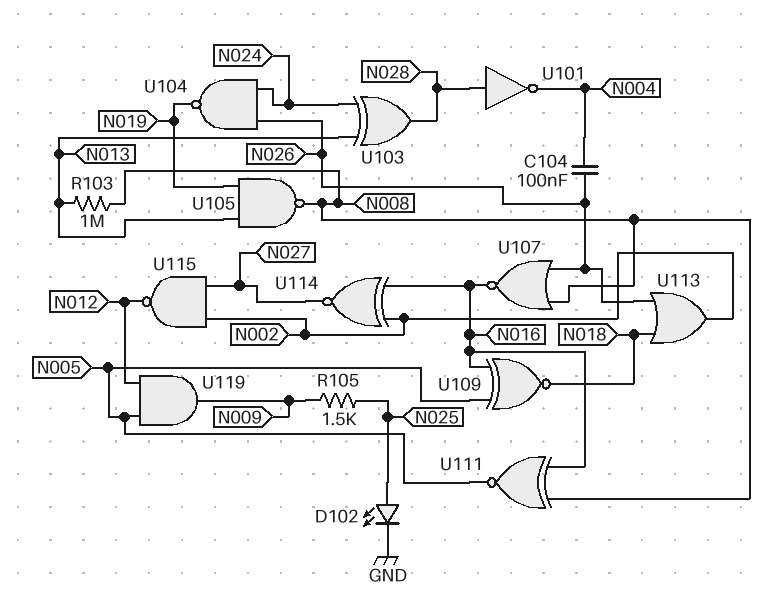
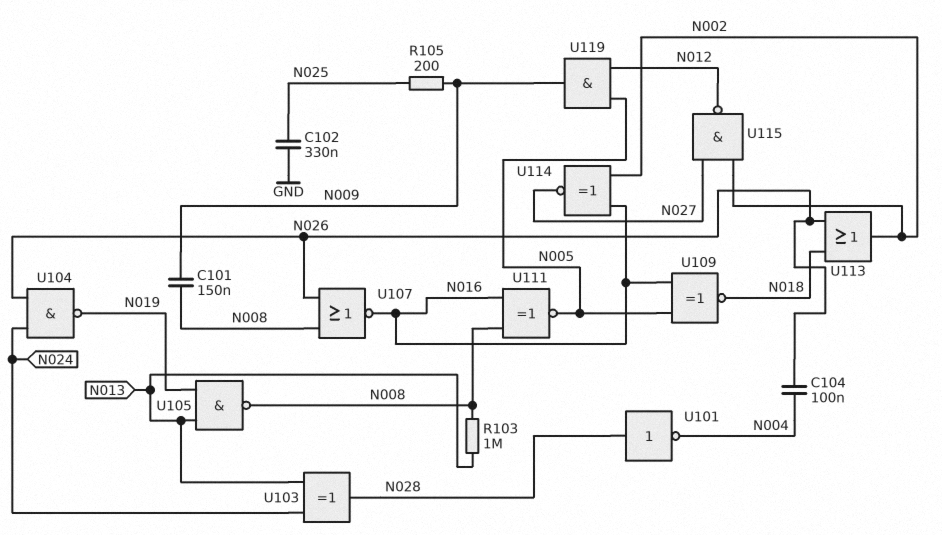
C101: none -> 150nF (N008, N009)
C102: none -> 330nF (GND, N025)
D102: LED (A N025, K GND) -> none
R105: 1.5k (N009, N025) -> 200 (N009, N025)

